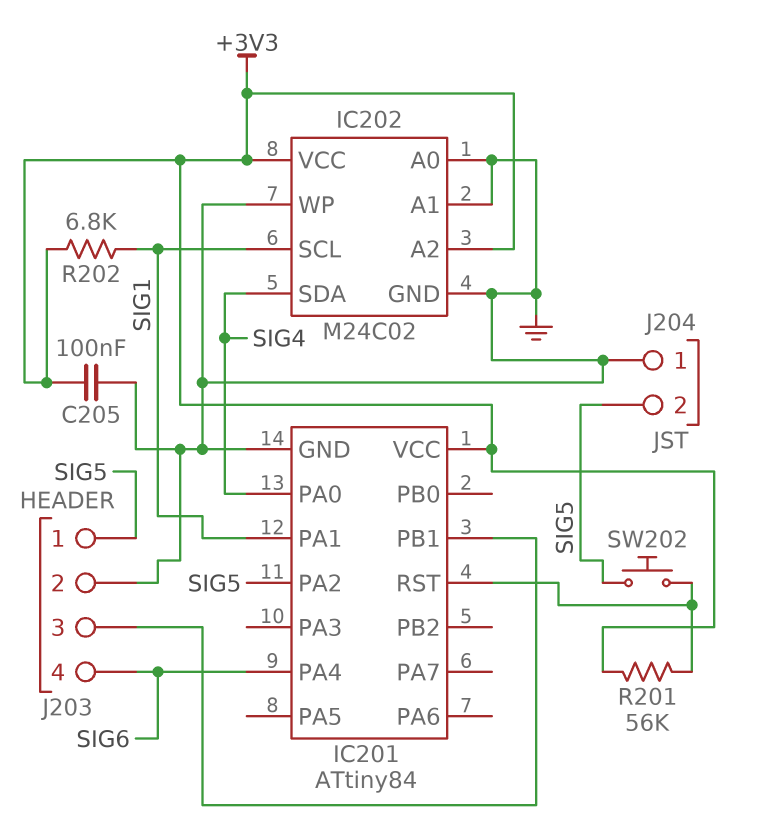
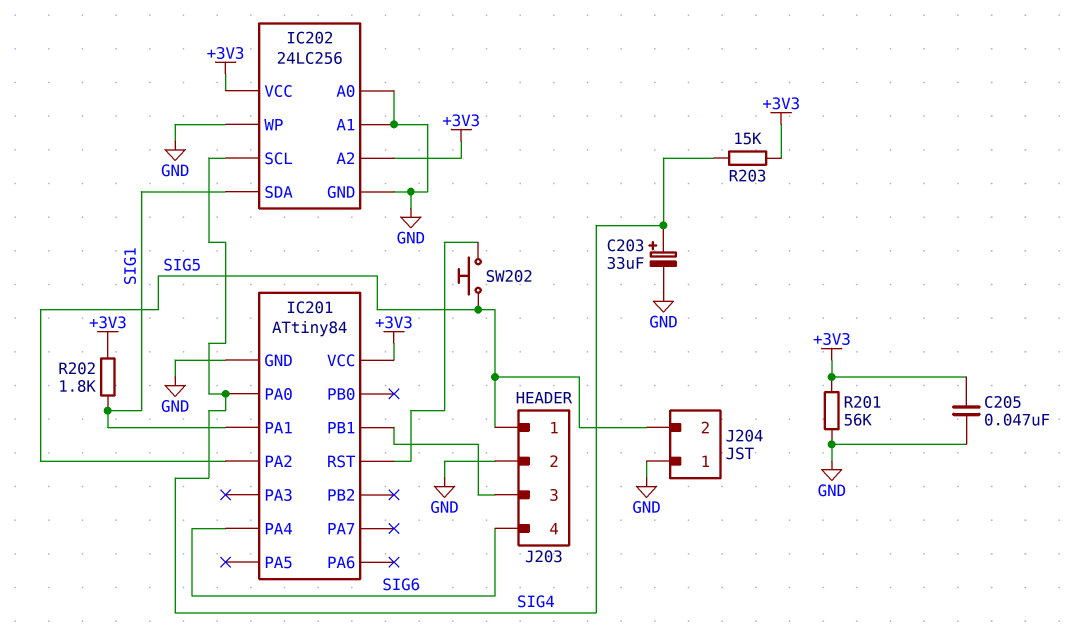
C203: none -> 33uF (plus SIG4, minus GND)
C205: 100nF (+3V3, GND) -> 47nF (+3V3, GND)
IC202: M24C02 -> 24LC256
IC202 pin SCL: SIG1 -> SIG4
IC202 pin SDA: SIG4 -> SIG1
R201: 56k (+3V3, IC201/RST) -> 56k (+3V3, GND)
R202: 6.8k (+3V3, SIG1) -> 1.8k (+3V3, SIG1)
R203: none -> 15k (+3V3, SIG4)

